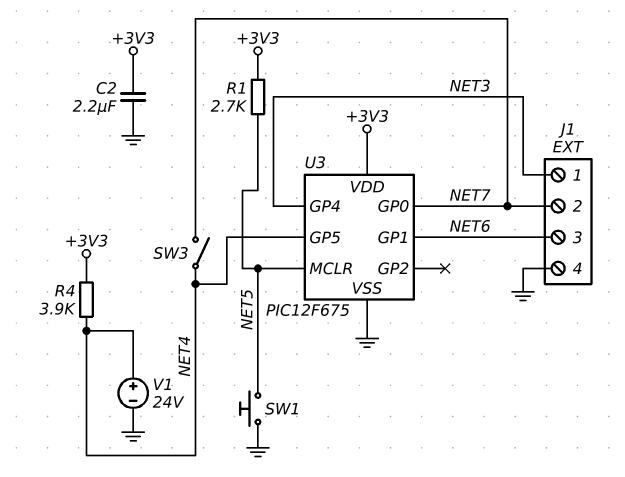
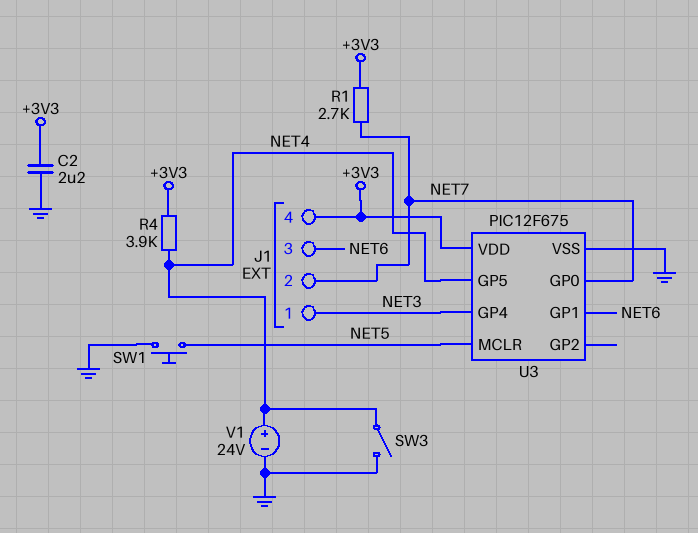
J1 pin 4: GND -> +3V3
R1: 2.7k (+3V3, NET5) -> 2.7k (+3V3, NET7)
SW3: switch (NET4, NET7) -> switch (GND, NET4)

